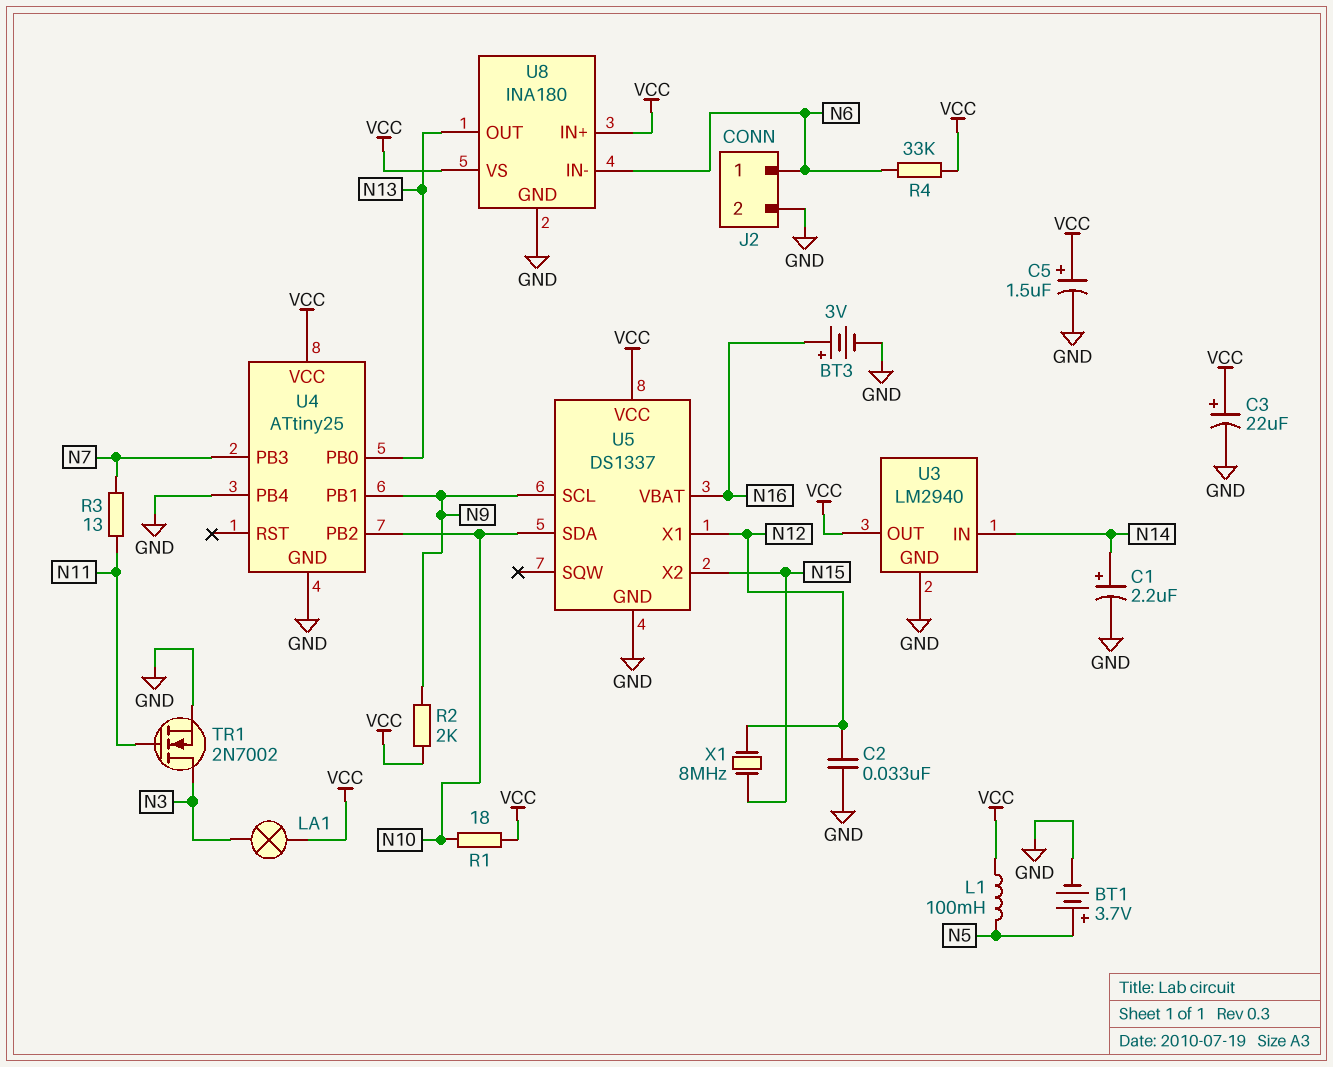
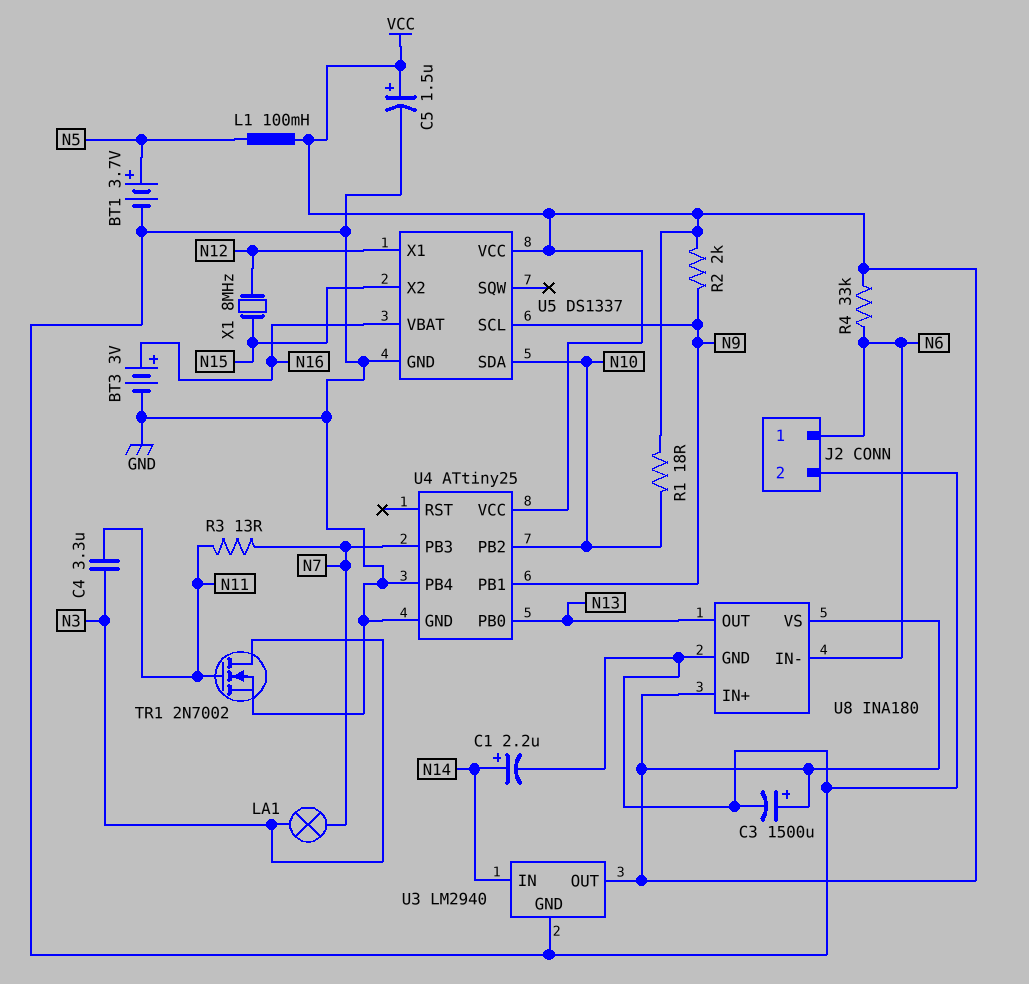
C2: 33nF (GND, N12) -> none
C3: 22uF (plus VCC, minus GND) -> 1500uF (plus VCC, minus GND)
C4: none -> 3.3uF (N3, N11)
LA1: lamp (N3, VCC) -> lamp (N3, N7)

